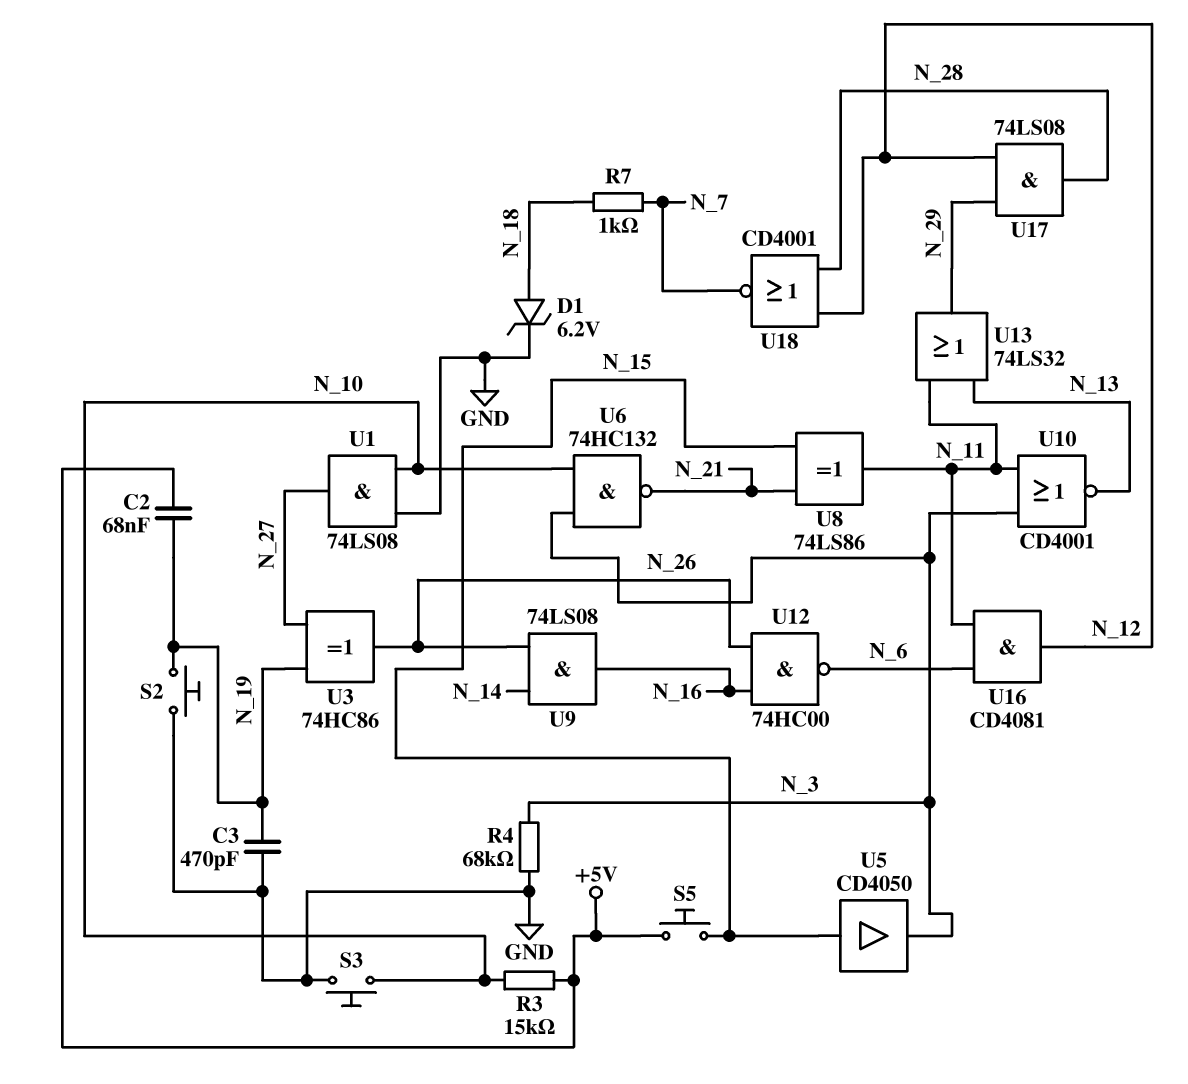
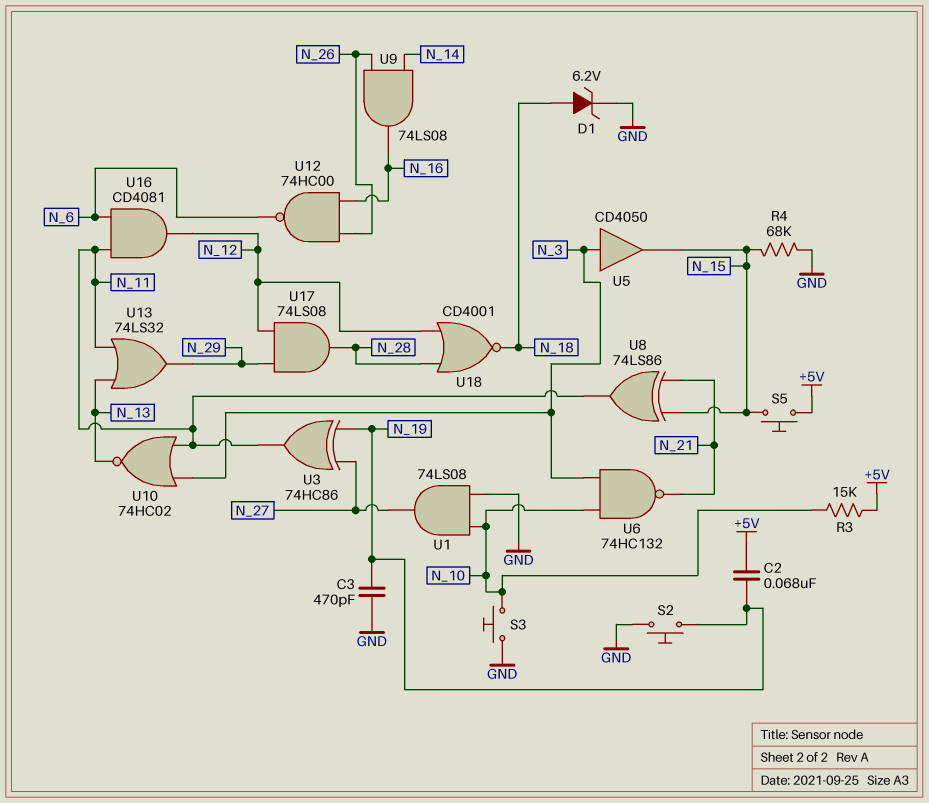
R4: 68k (GND, N_3) -> 68k (GND, N_15)
R7: 1k (N_7, N_18) -> none
U3: XOR 74HC86 (in N_19, in N_27, out N_26) -> XOR 74HC86 (in N_19, in N_27, out N_11)
U5: buffer CD4050 (in N_15, out N_3) -> buffer CD4050 (in N_3, out N_15)
U10: NOR CD4001 (in N_3, in N_11, out N_13) -> NOR 74HC02 (in N_3, in N_11, out N_13)
U18: NOR CD4001 (in N_12, in N_28, out N_7) -> NOR CD4001 (in N_12, in N_28, out N_18)

